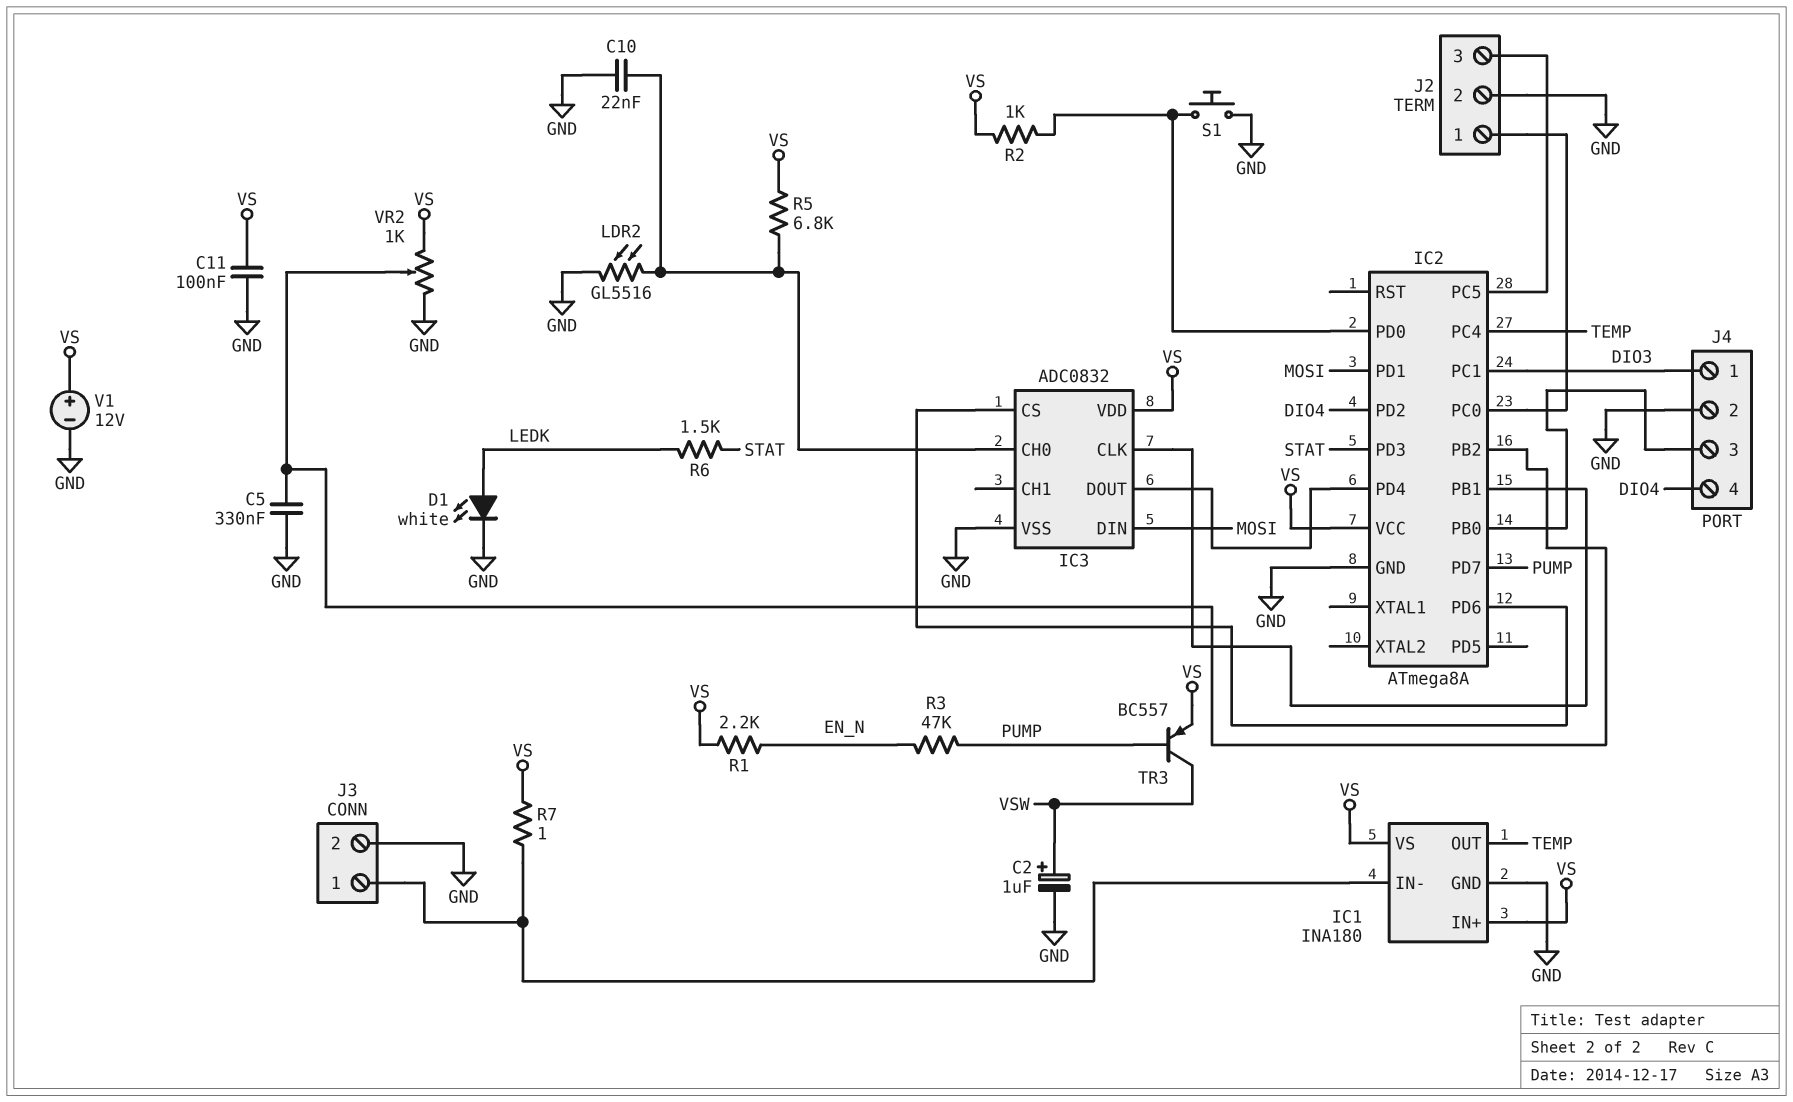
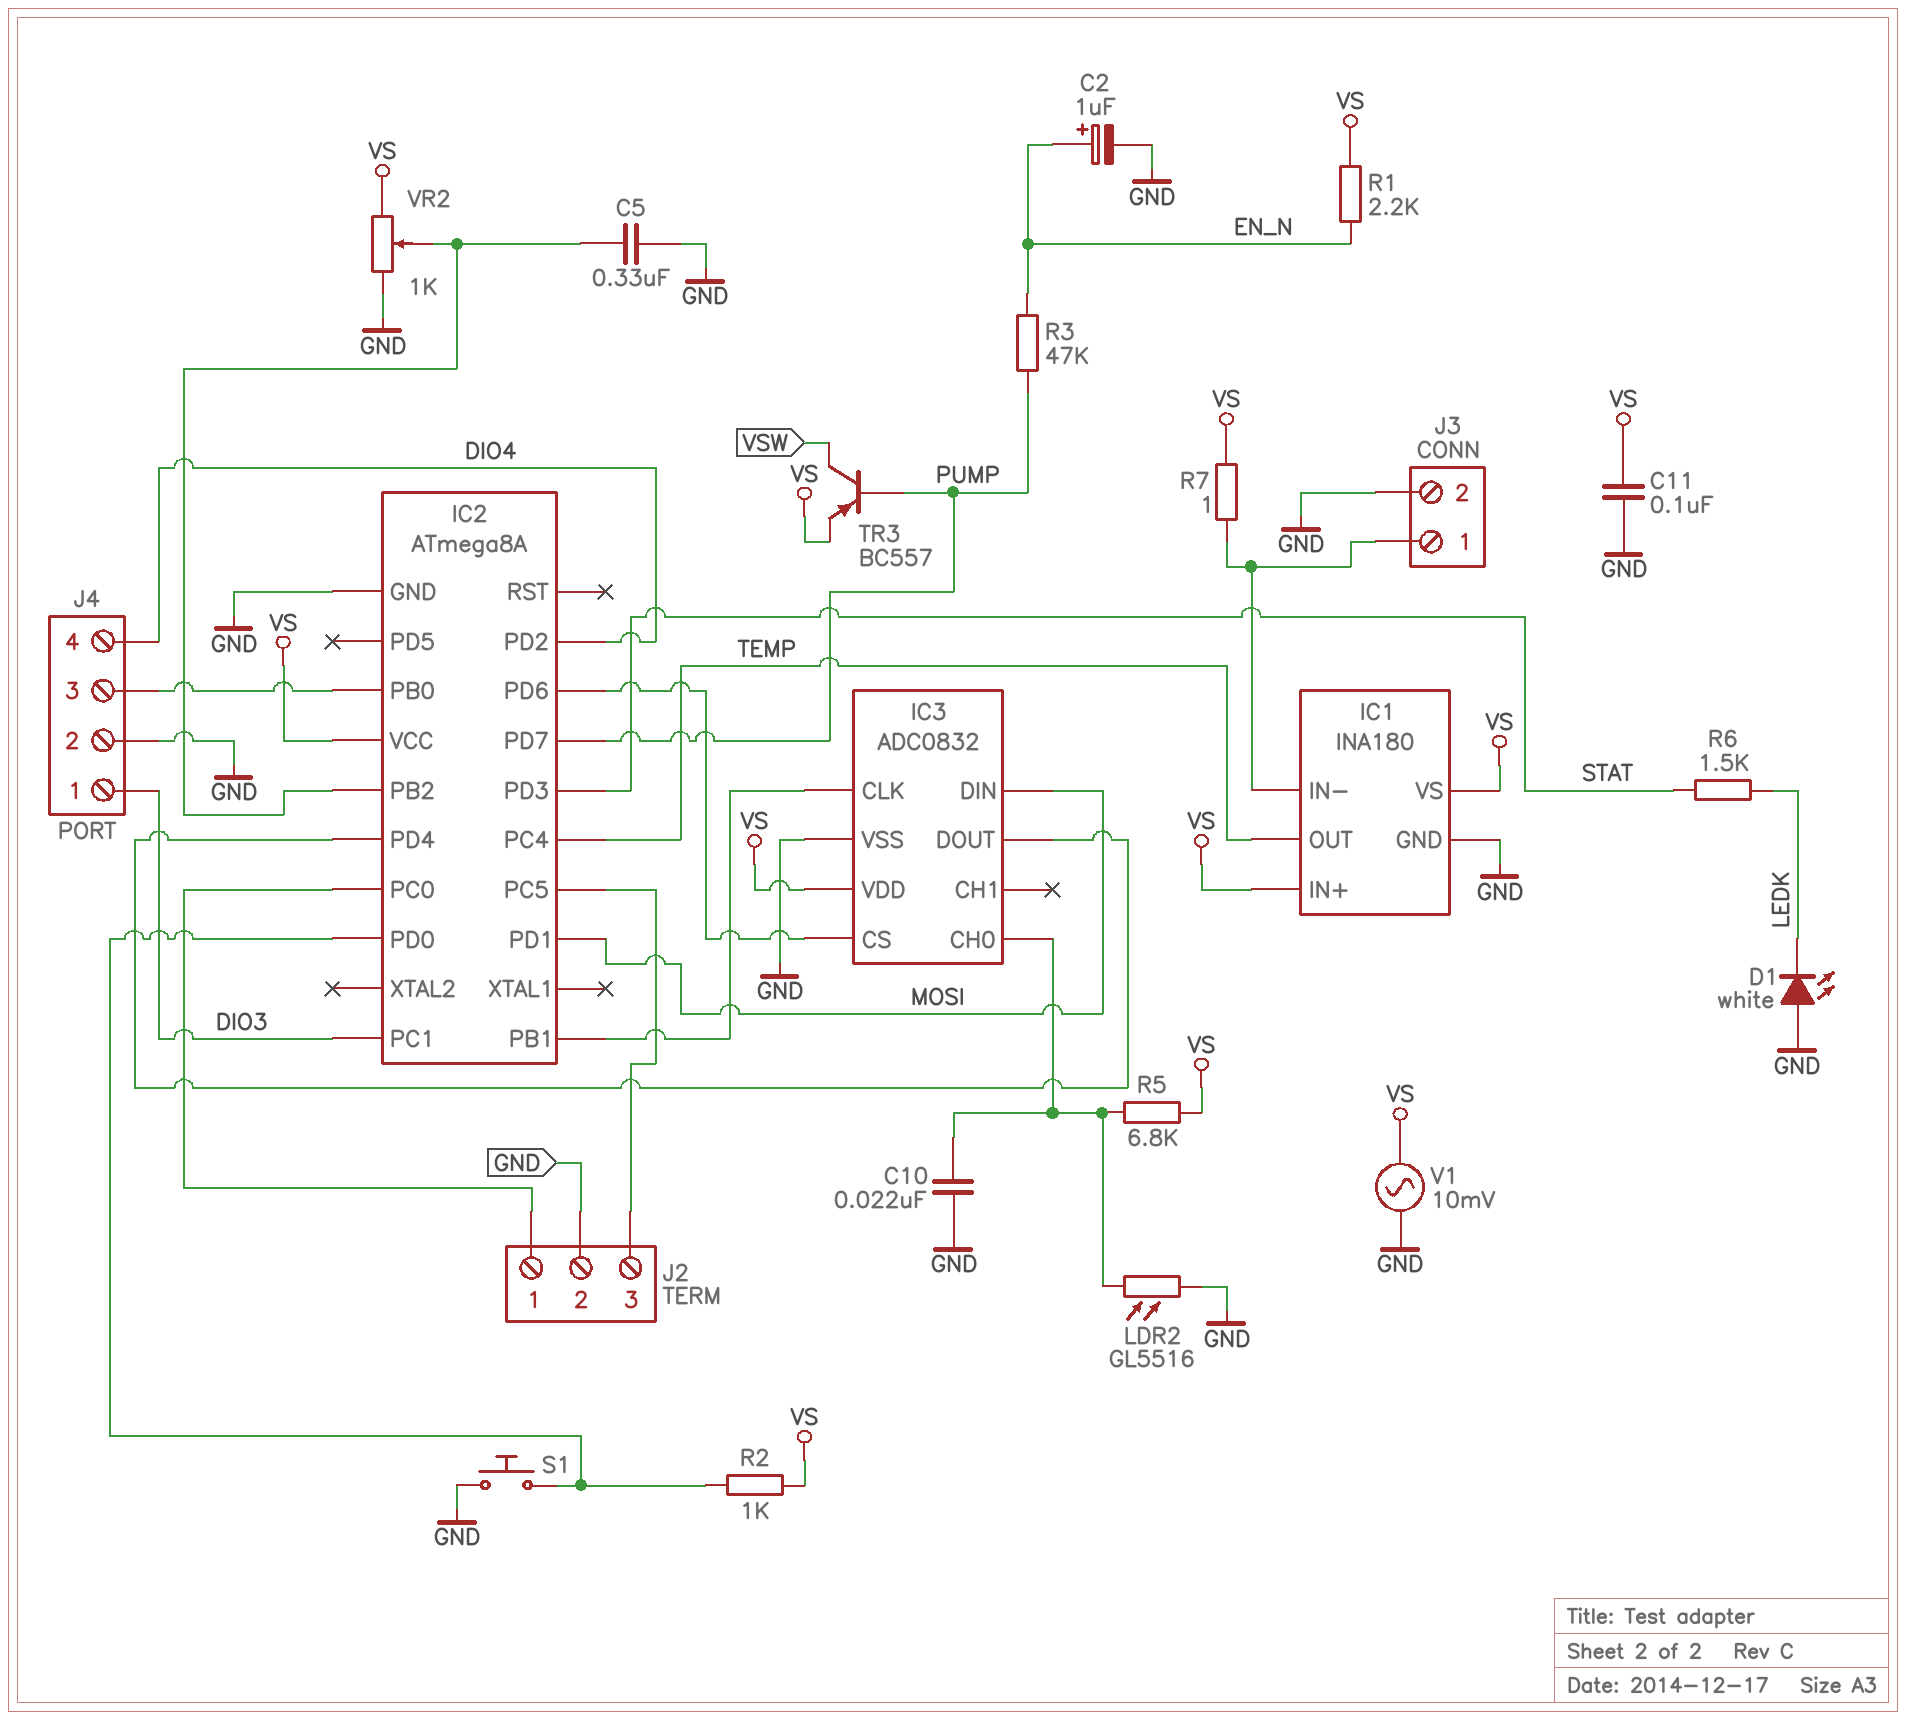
C2: 1uF (plus VSW, minus GND) -> 1uF (plus EN_N, minus GND)
D1: LED white (A LEDK, K GND) -> LED white (A GND, K LEDK)
V1: 12V (plus VS, minus GND) -> AC 10mV (GND, VS)

